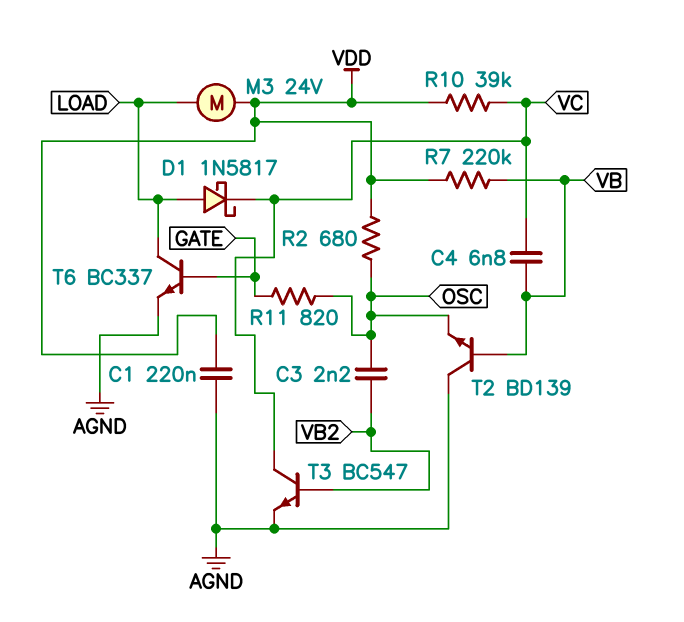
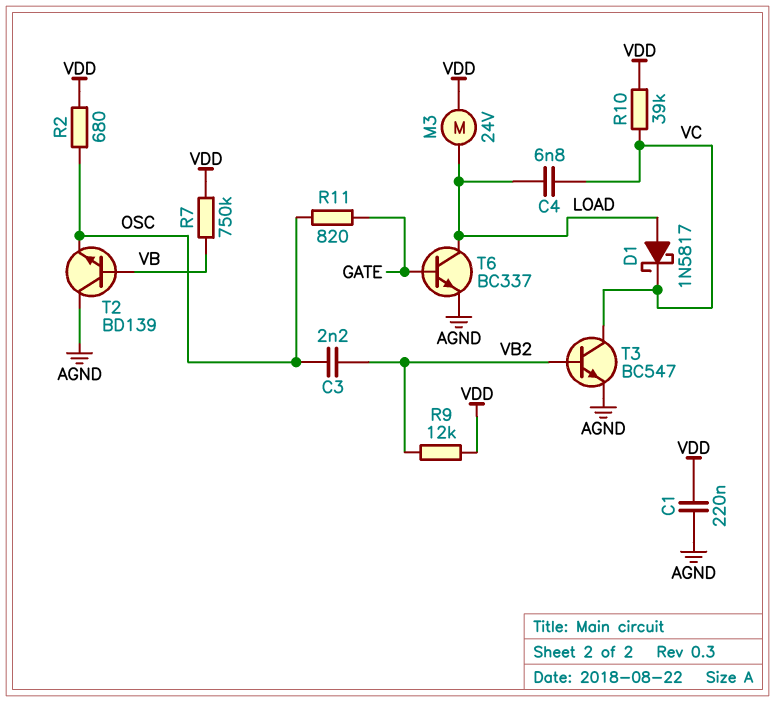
C4: 6.8nF (VB, VC) -> 6.8nF (LOAD, VC)
R7: 220k (VB, VDD) -> 750k (VB, VDD)
R9: none -> 12k (VB2, VDD)

